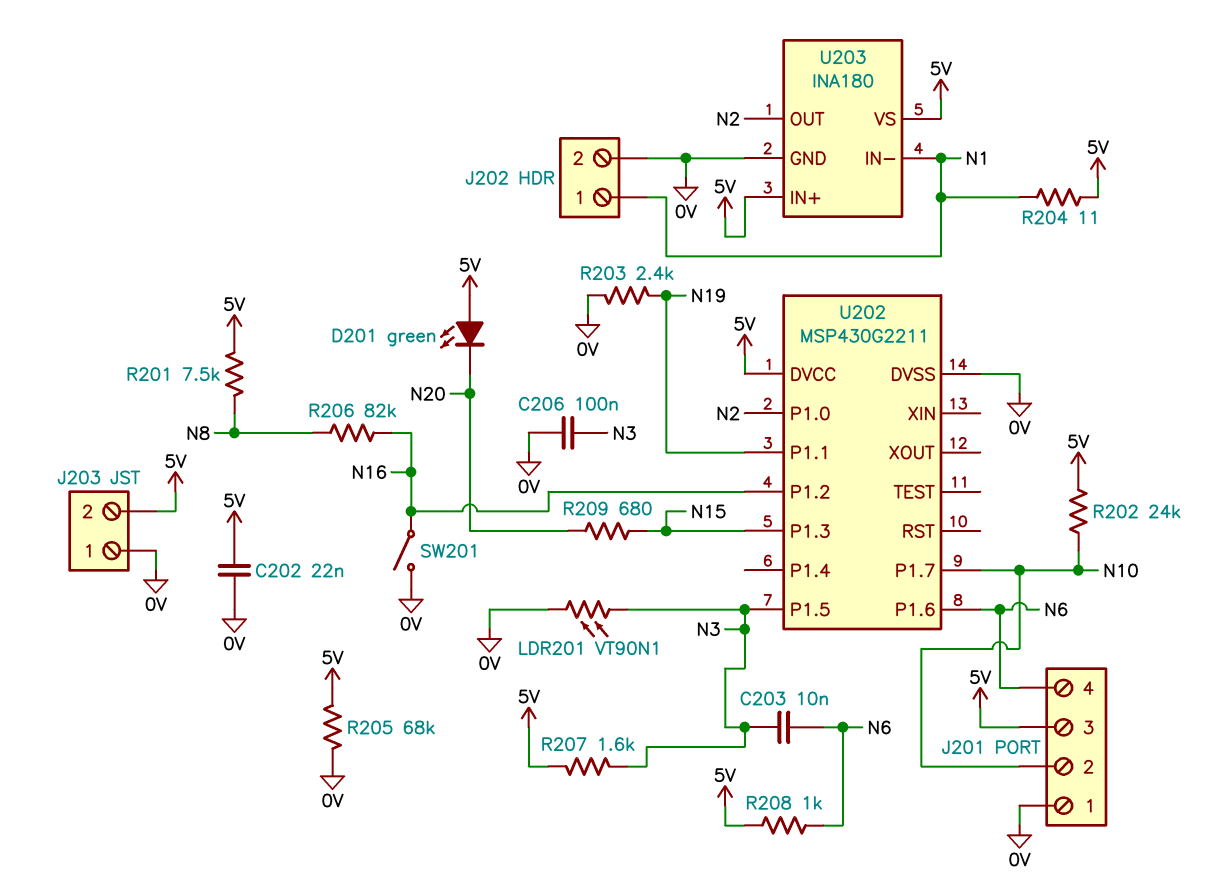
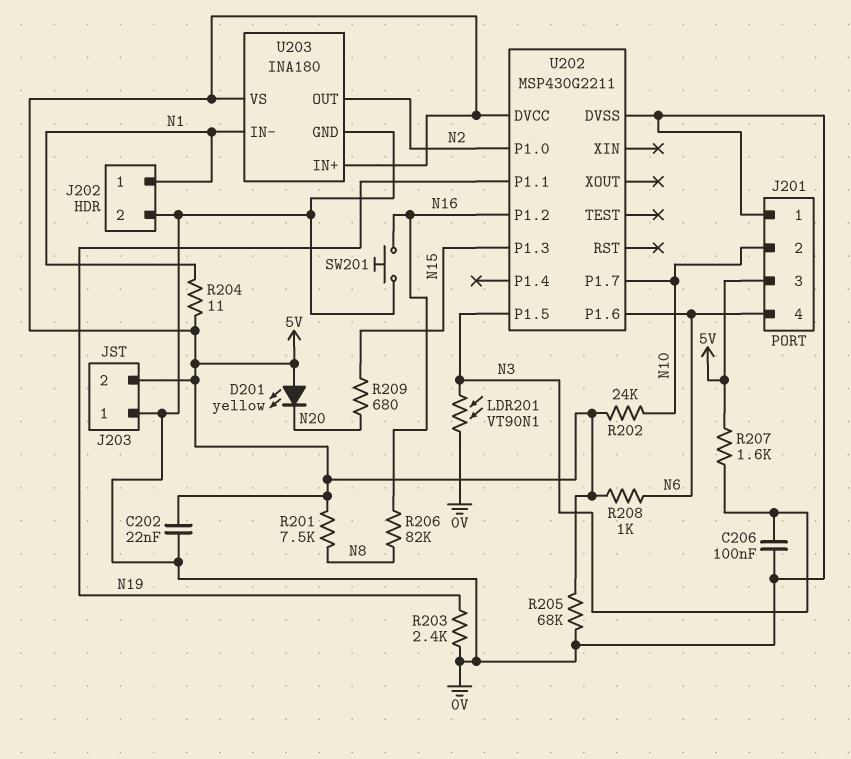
C203: 10nF (N3, N6) -> none
D201: LED green (A 5V, K N20) -> LED yellow (A 5V, K N20)
SW201: switch (0V, N16) -> button (0V, N16)

